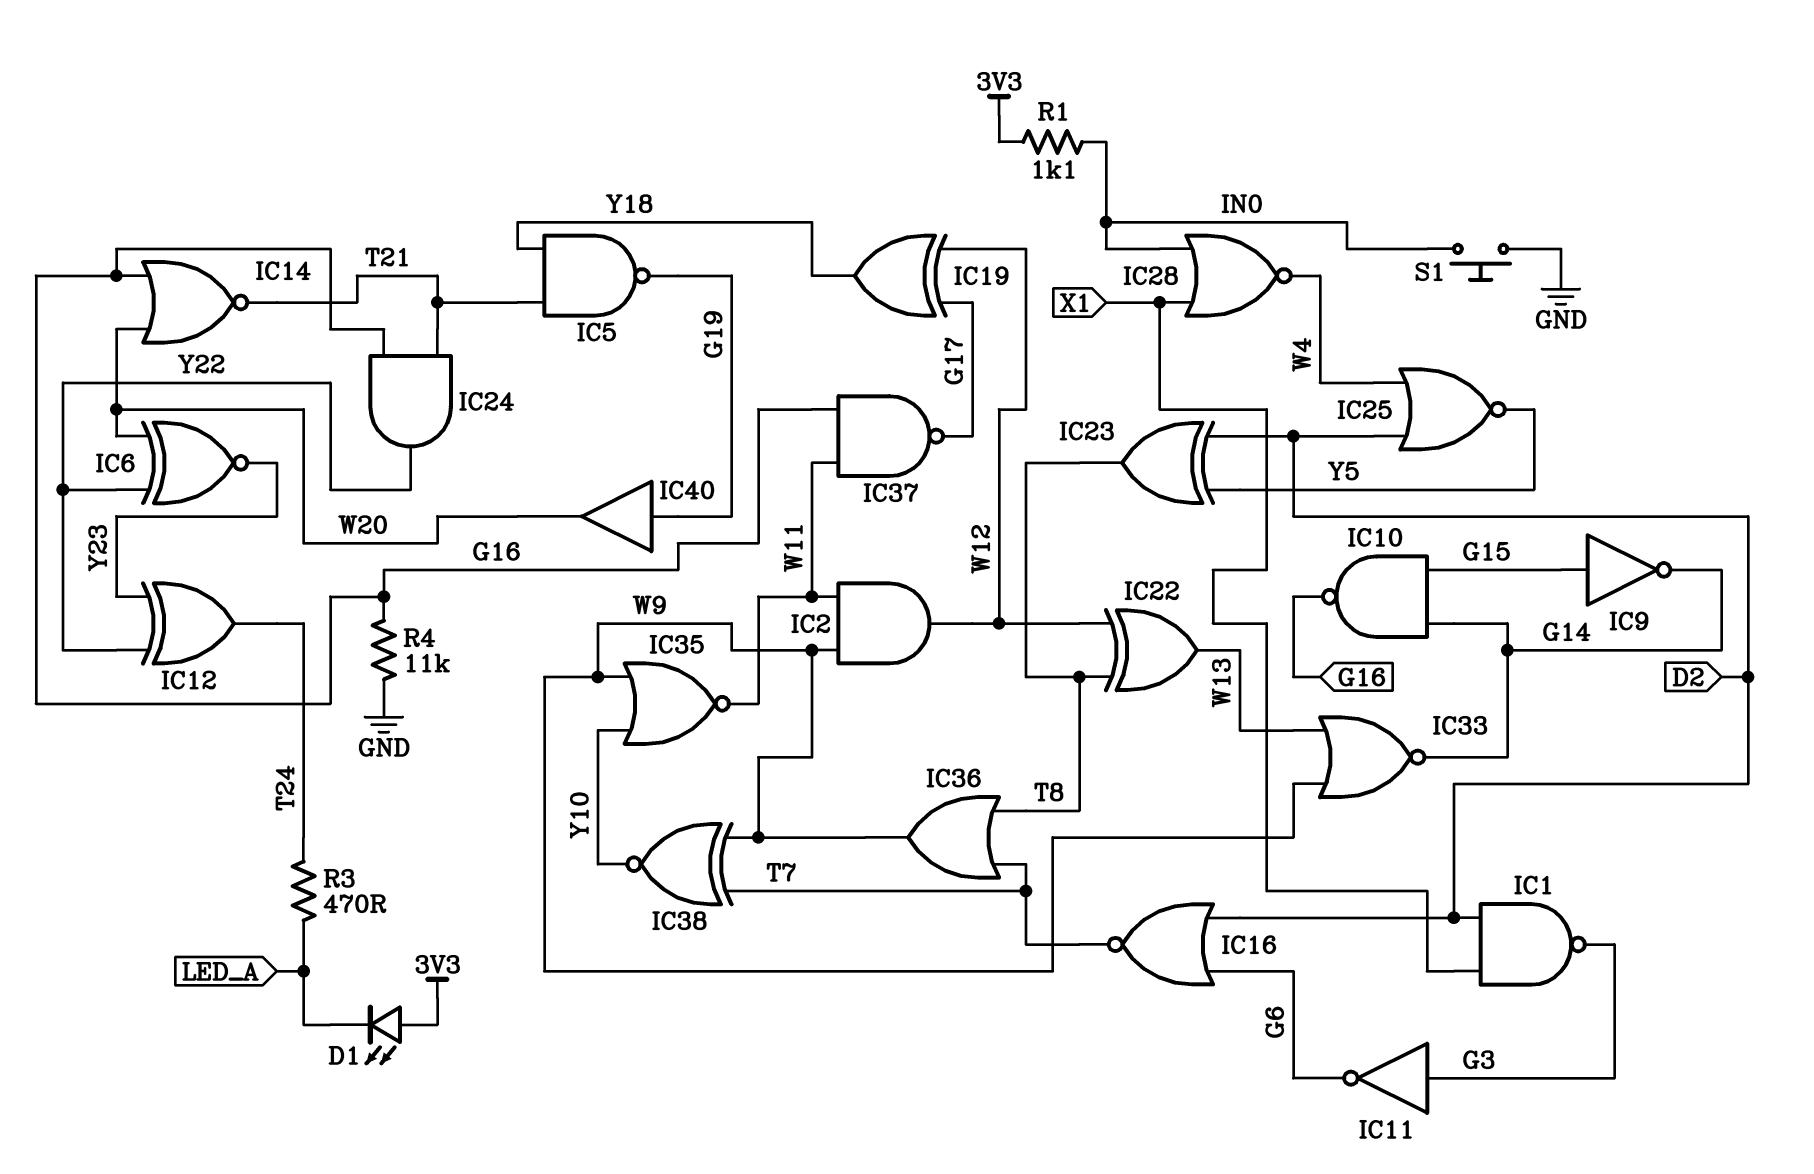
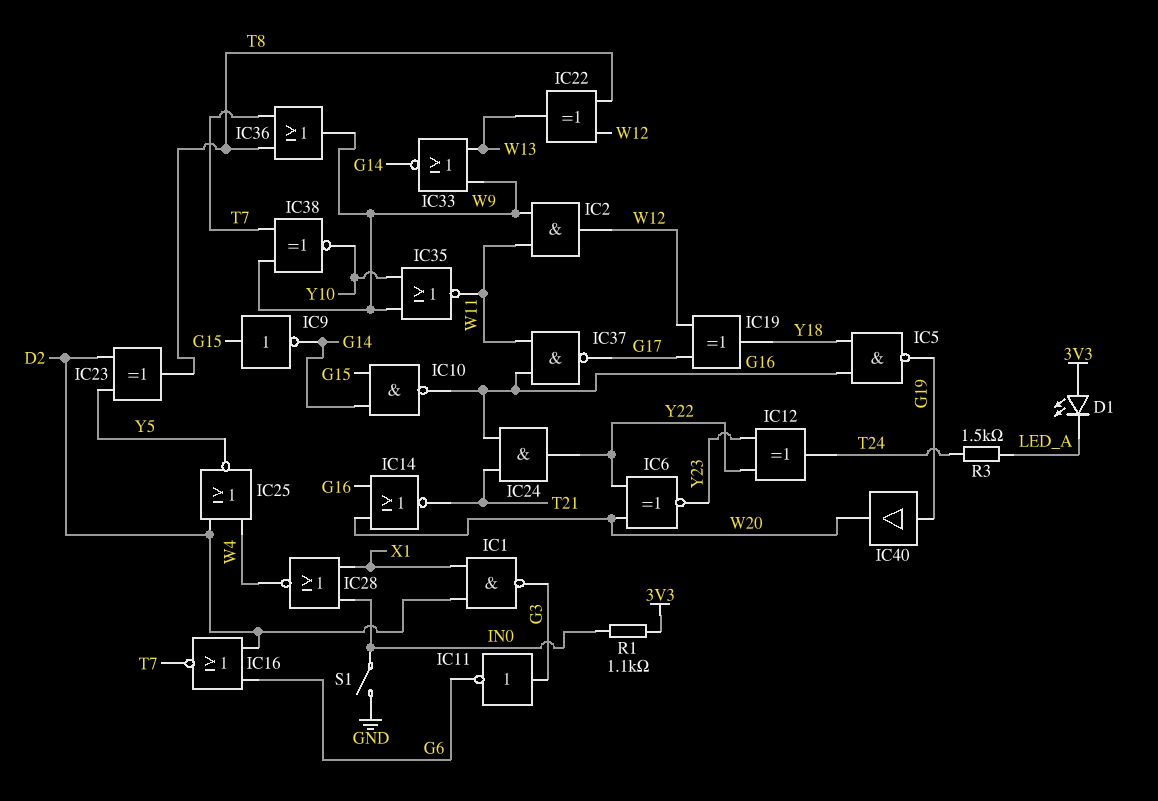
IC5: NAND (in T21, in Y18, out G19) -> NAND (in G16, in Y18, out G19)
R3: 470 (LED_A, T24) -> 1.5k (LED_A, T24)
R4: 11k (G16, GND) -> none
S1: button (GND, IN0) -> switch (GND, IN0)

